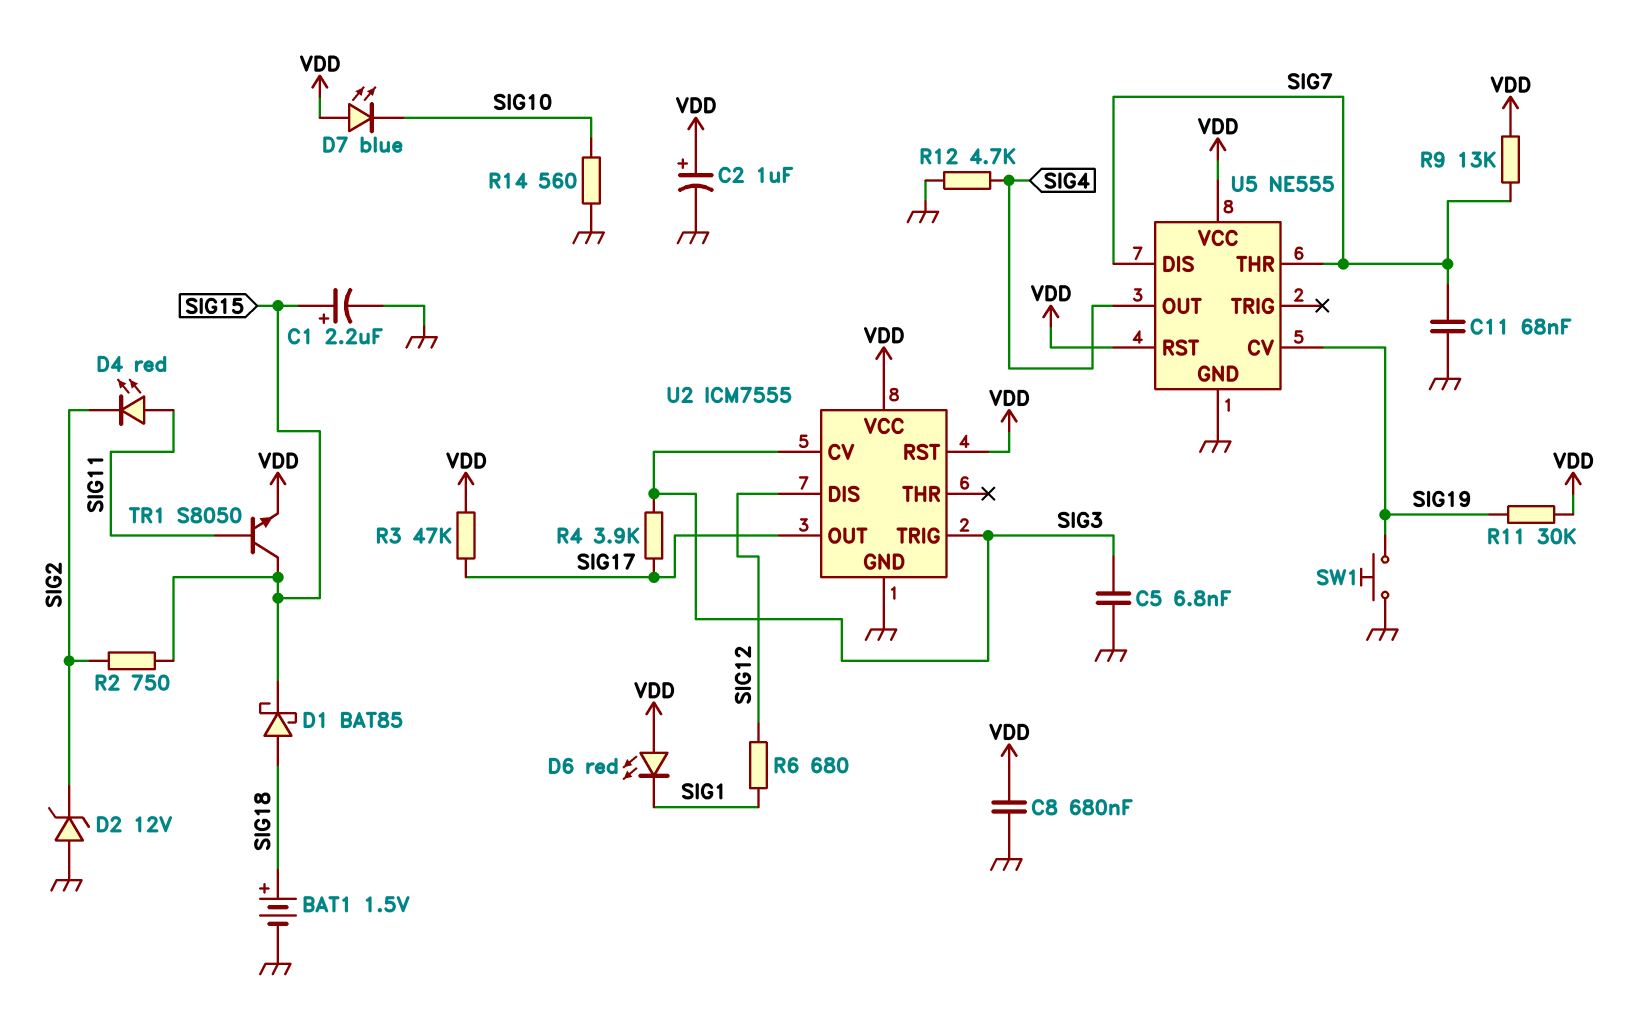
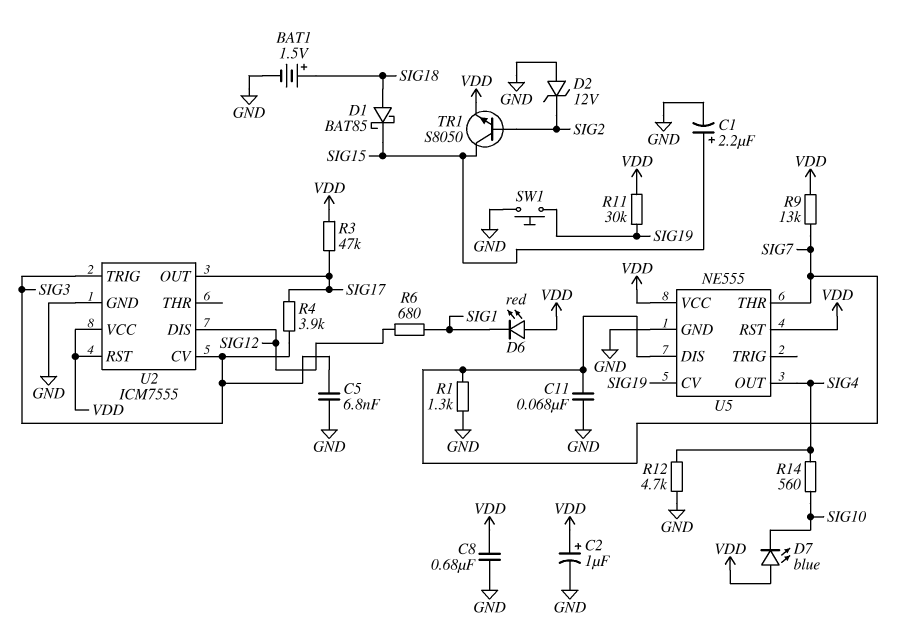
D4: LED red (A SIG11, K SIG2) -> none
R1: none -> 1.3k (GND, SIG7)
R2: 750 (SIG2, SIG15) -> none
R14: 560 (GND, SIG10) -> 560 (SIG4, SIG10)
TR1: NPN S8050 (B SIG11, C SIG15, E VDD) -> NPN S8050 (B SIG2, C SIG15, E VDD)

